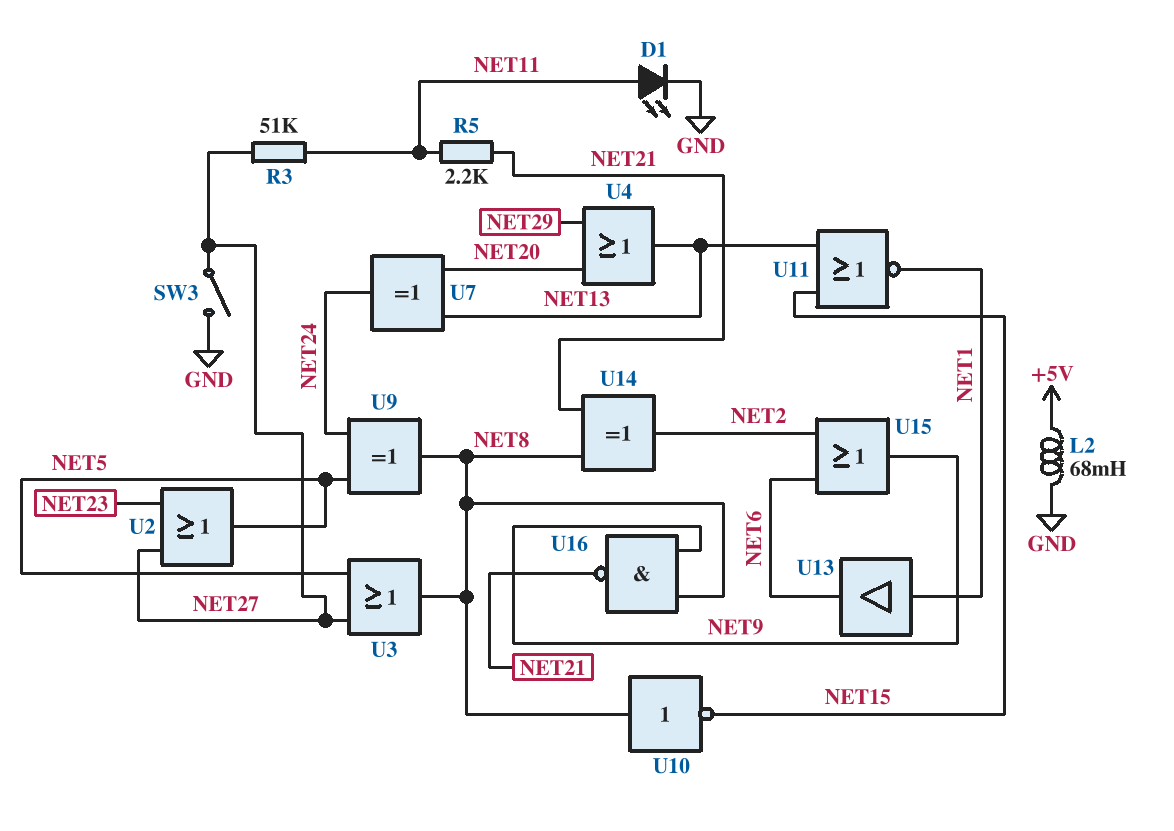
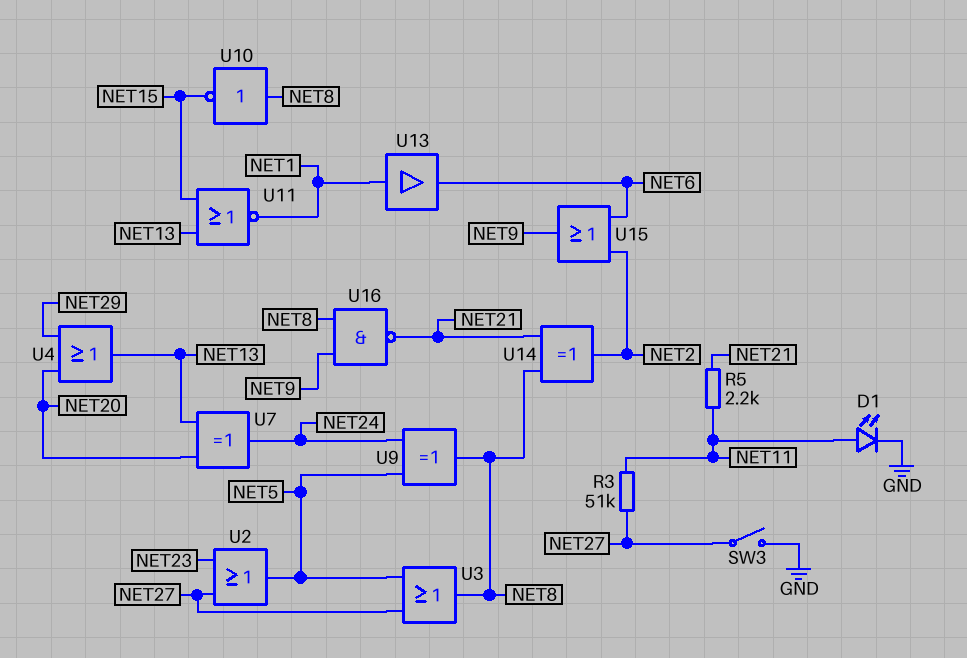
L2: 68mH (+5V, GND) -> none

